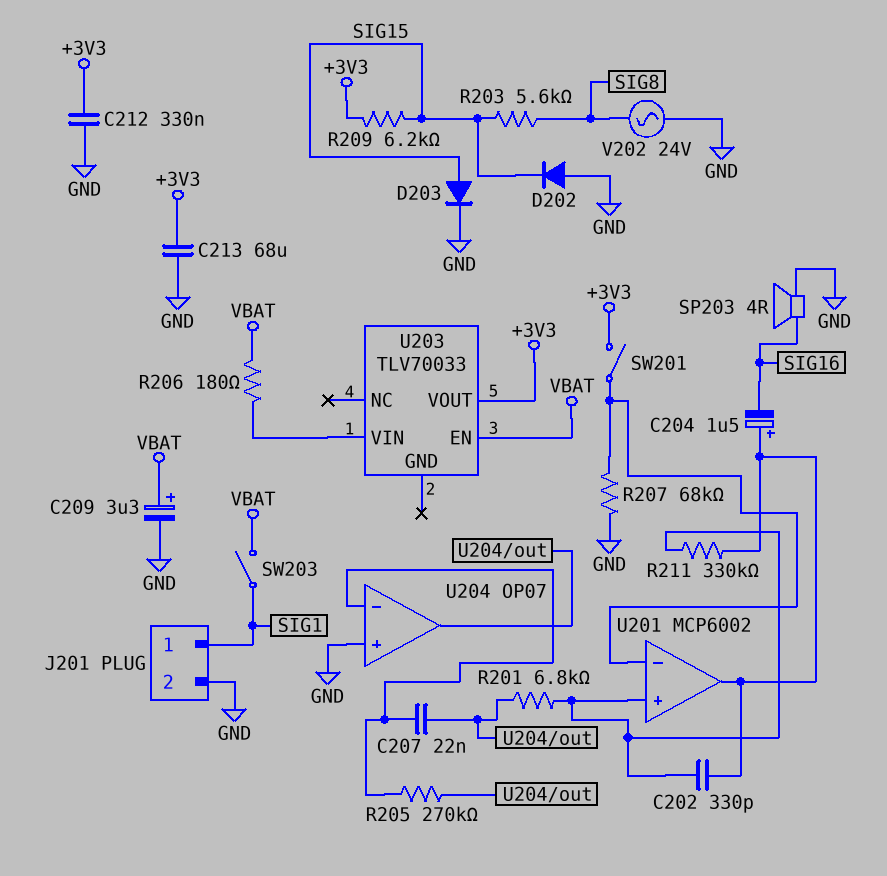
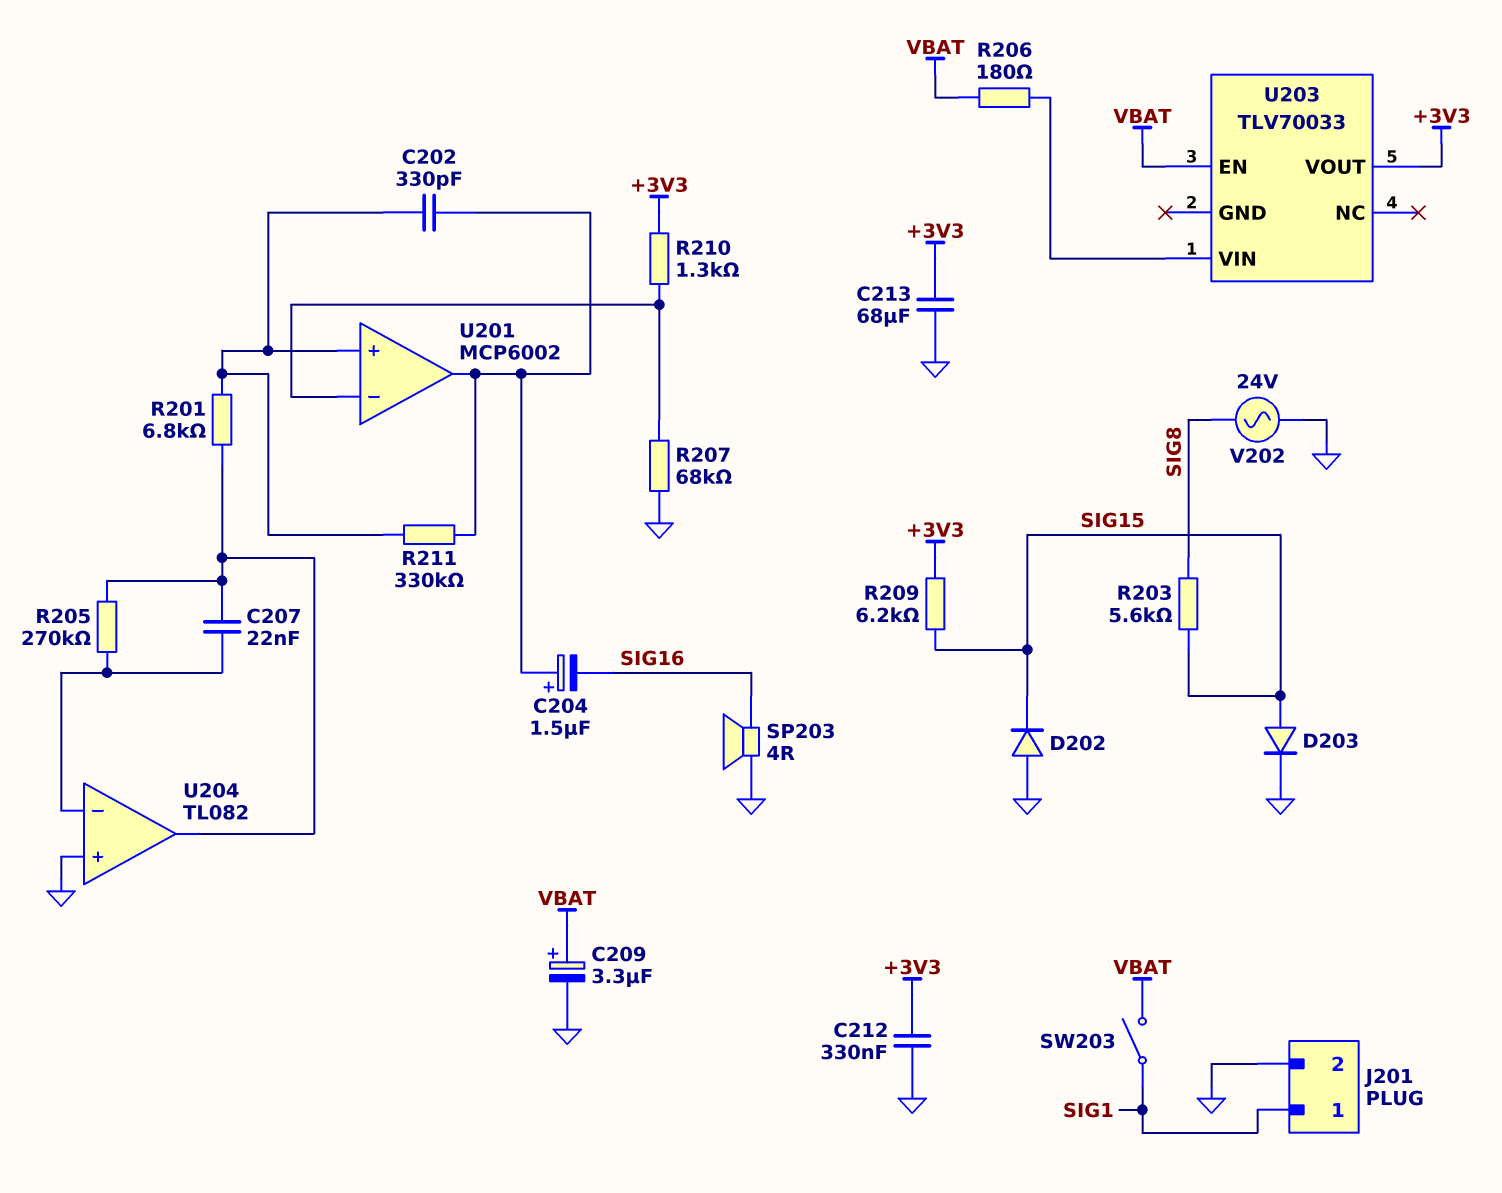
R210: none -> 1.3k (+3V3, U201/in-)
SW201: switch (+3V3, U201/in-) -> none
U204: OP07 -> TL082

